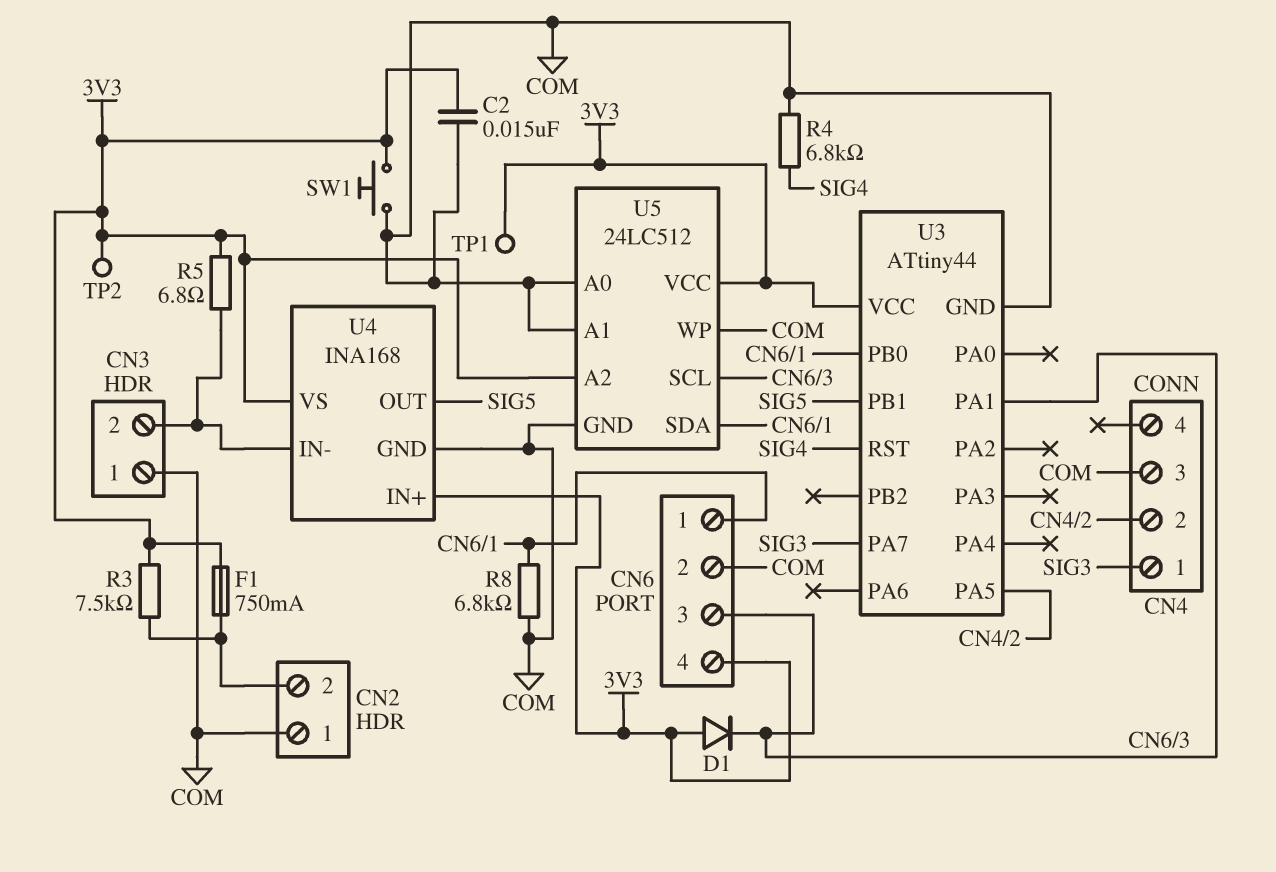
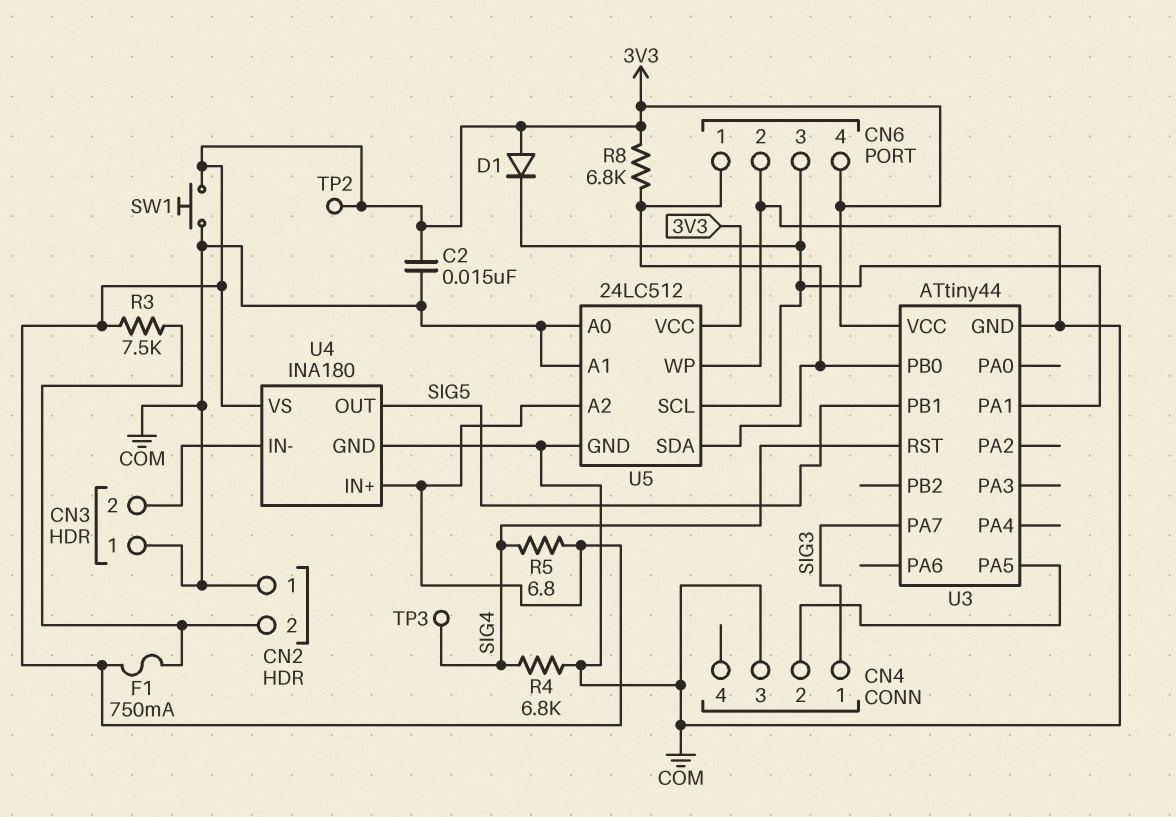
R5: 6.8 (3V3, CN3/2) -> 6.8 (3V3, SIG4)
R8: 6.8k (CN6/1, COM) -> 6.8k (3V3, CN6/1)
TP1: test point (3V3) -> none
TP3: none -> test point (SIG4)
U4: INA168 -> INA180

